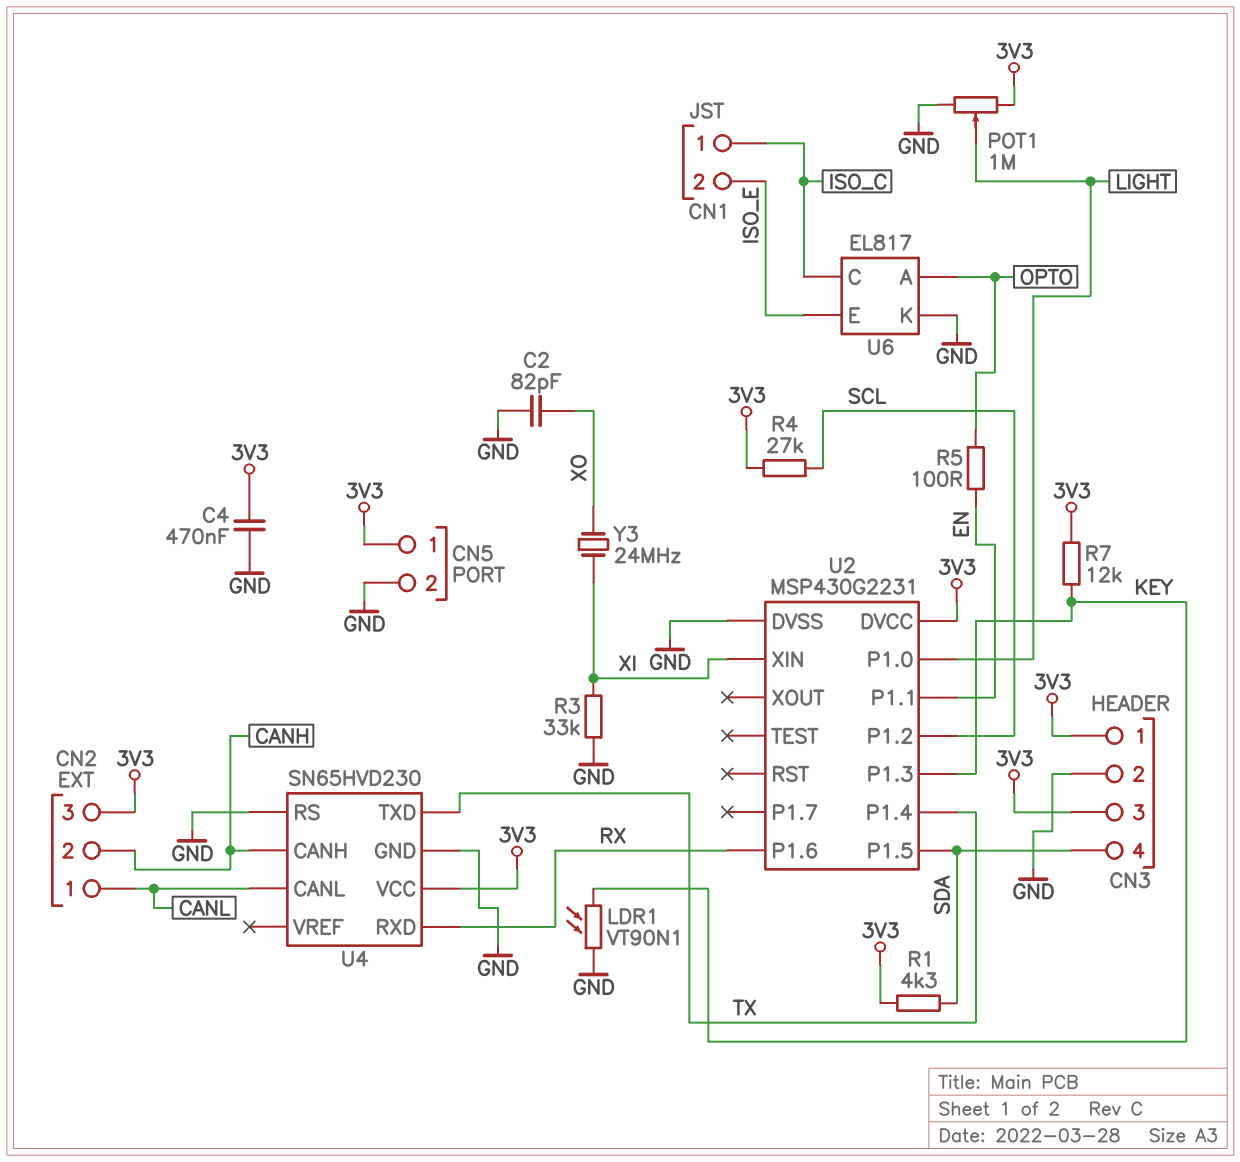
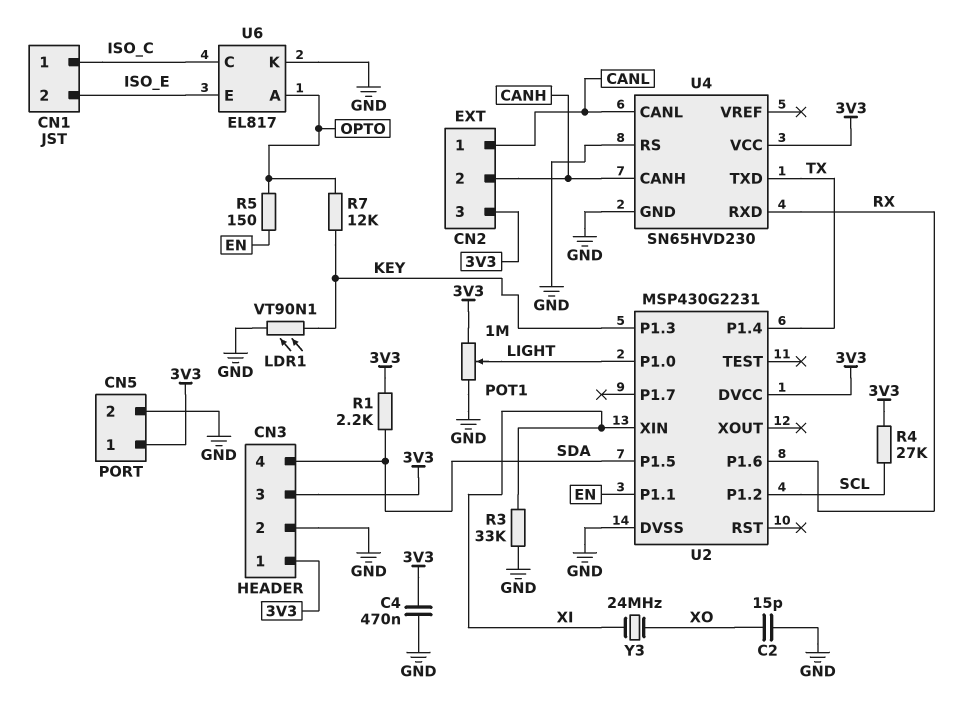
C2: 82pF (GND, XO) -> 15pF (GND, XO)
R1: 4.3k (3V3, SDA) -> 2.2k (3V3, SDA)
R5: 100 (EN, OPTO) -> 150 (EN, OPTO)
R7: 12k (3V3, KEY) -> 12k (KEY, OPTO)

